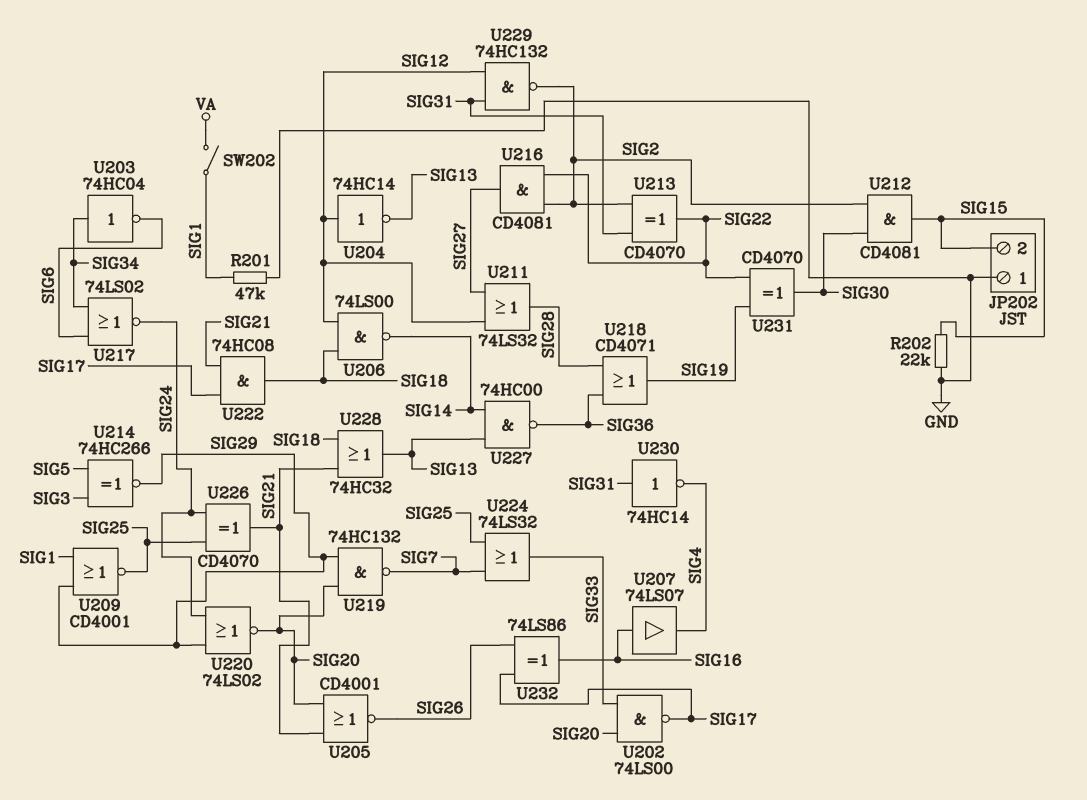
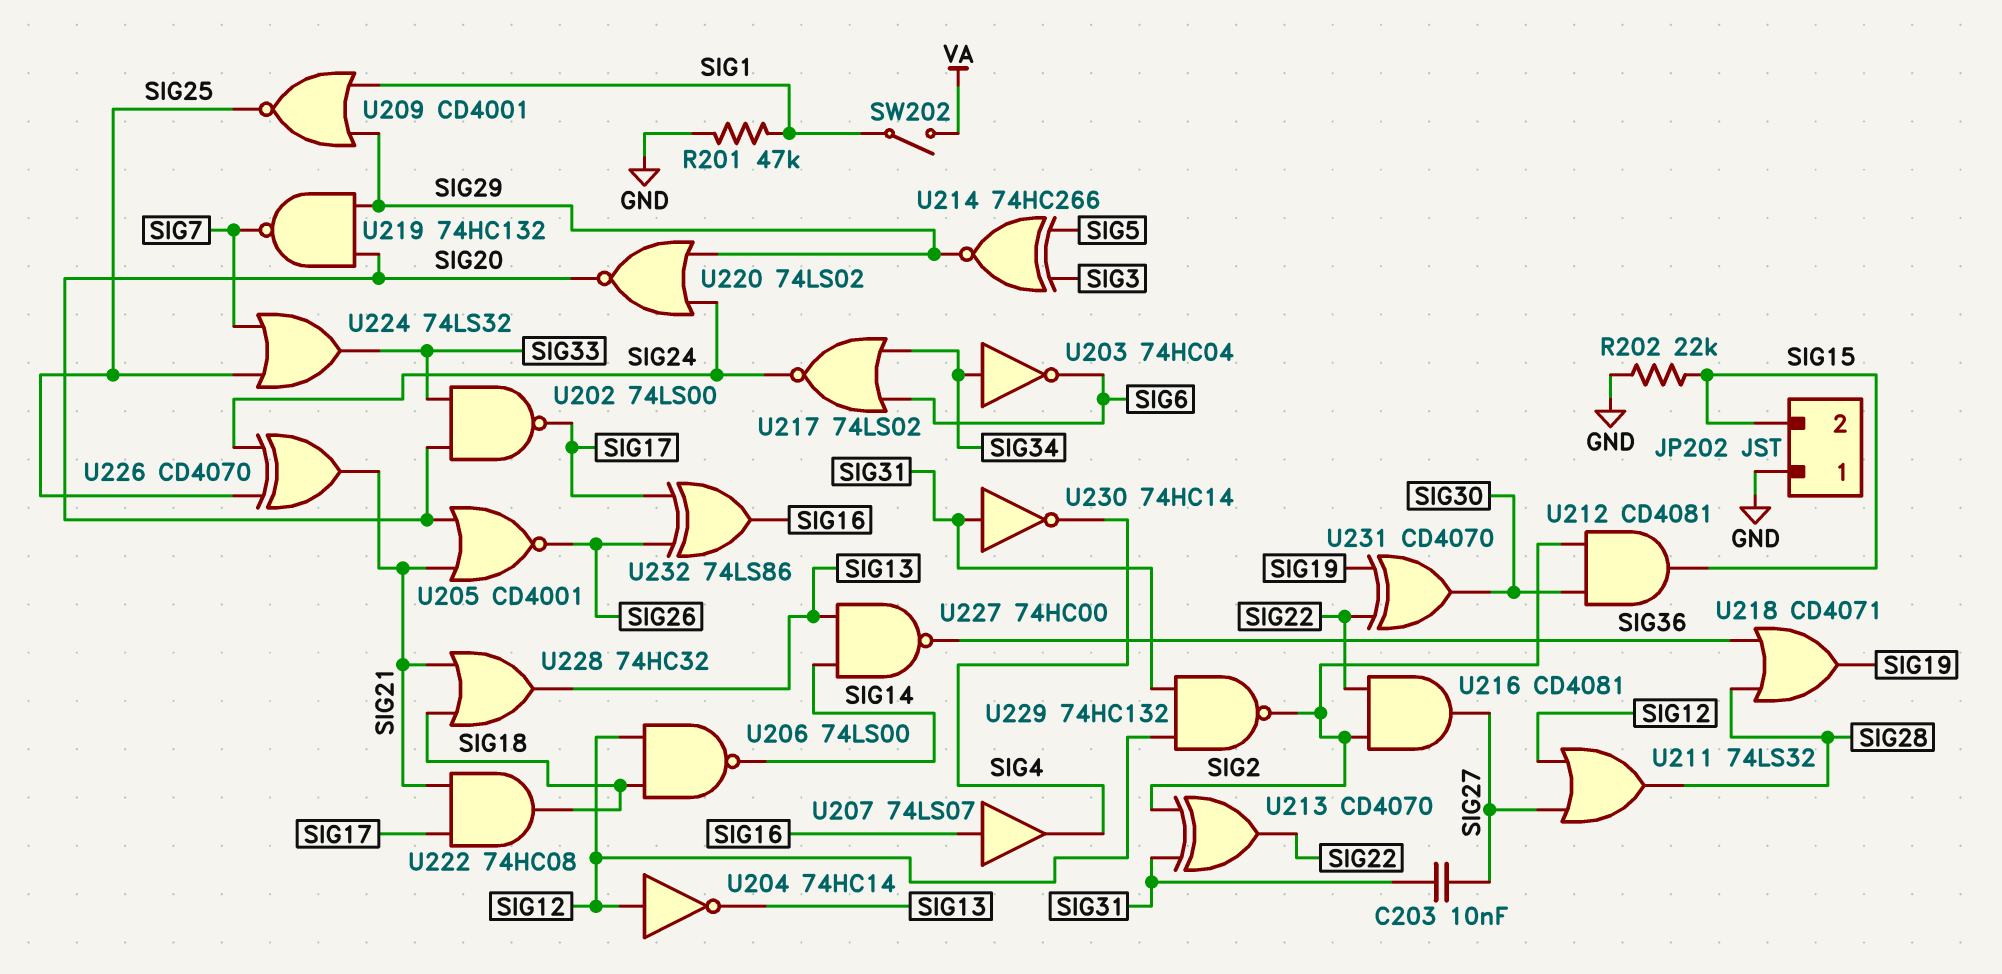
C203: none -> 10nF (SIG27, SIG31)

